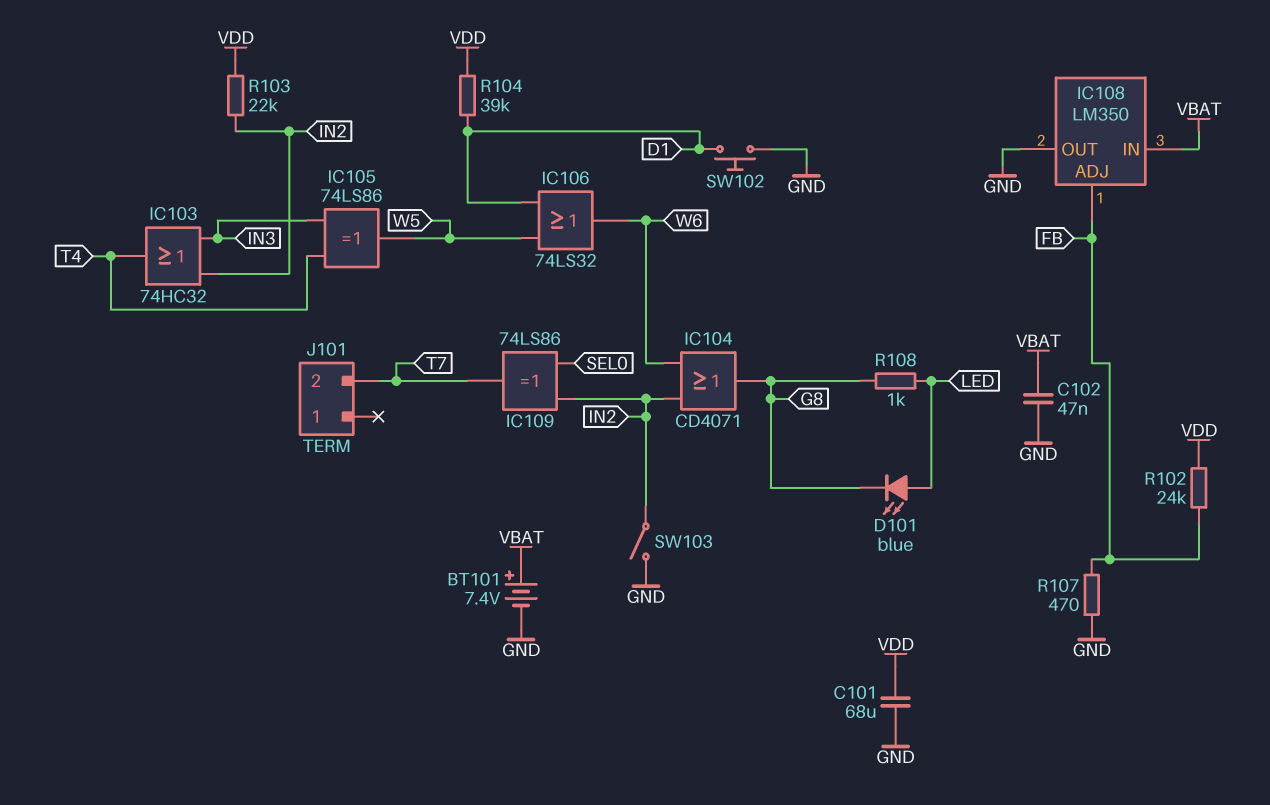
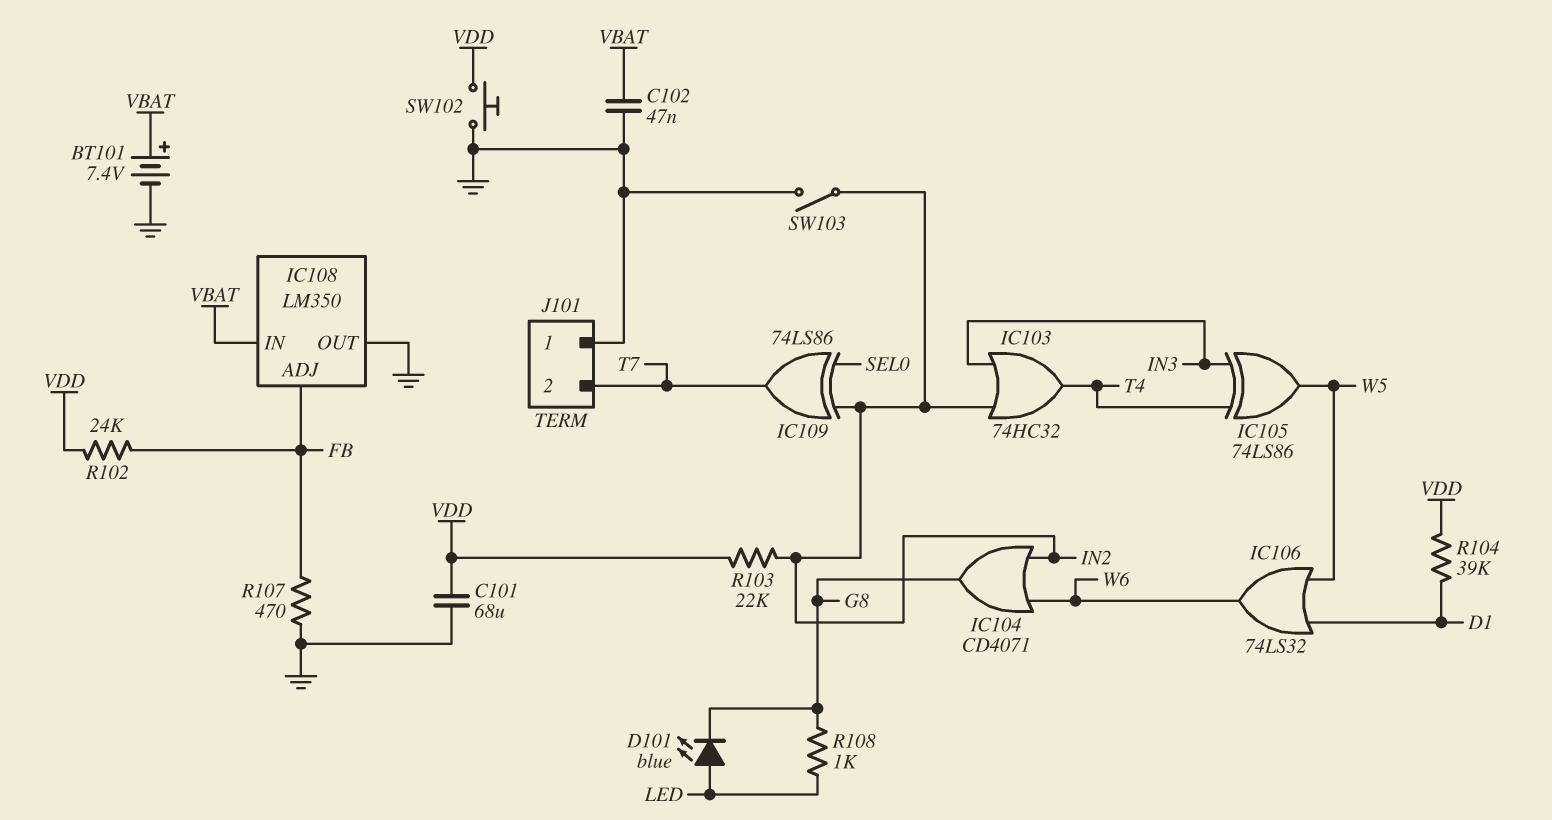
J101 pin 1: none -> GND
SW102: button (D1, GND) -> button (GND, VDD)

